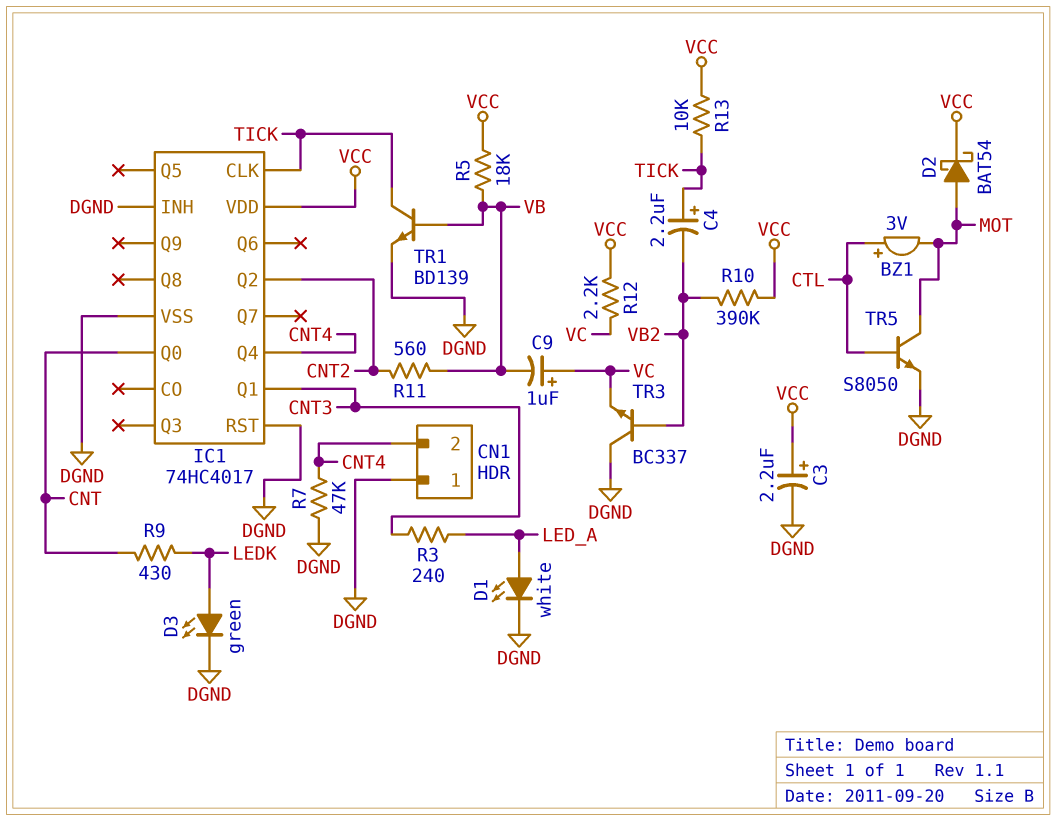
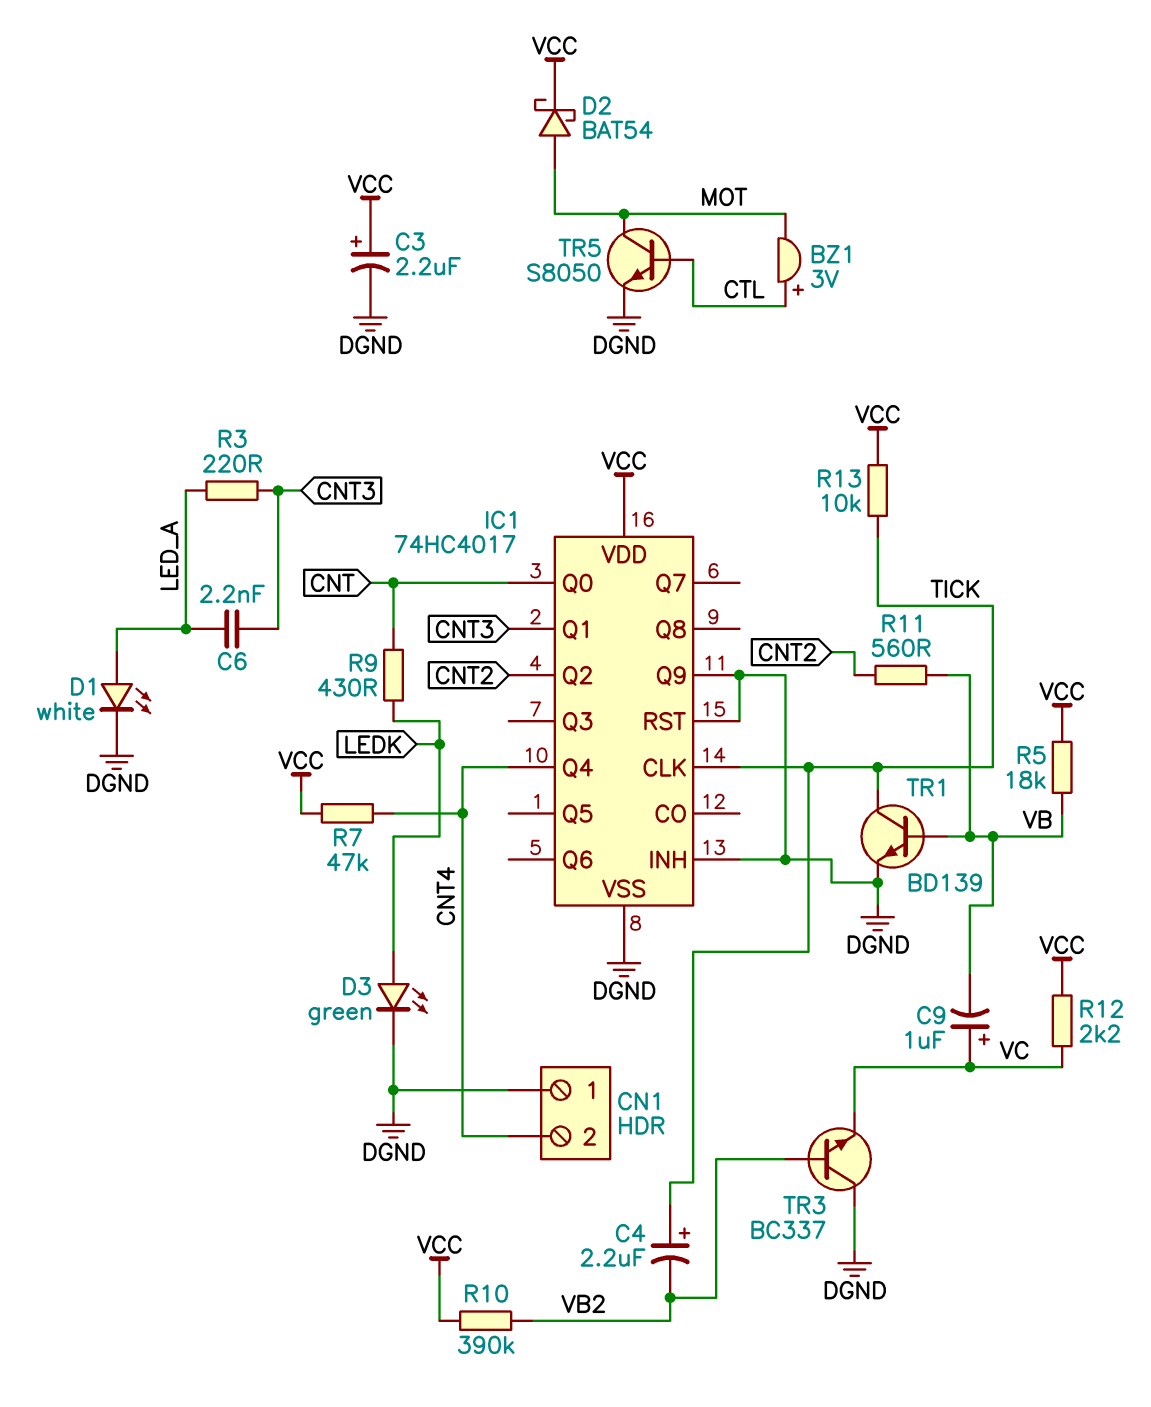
C6: none -> 2.2nF (CNT3, LED_A)
IC1 pin Q9: none -> DGND
R3: 240 (CNT3, LED_A) -> 220 (CNT3, LED_A)
R7: 47k (CNT4, DGND) -> 47k (CNT4, VCC)

